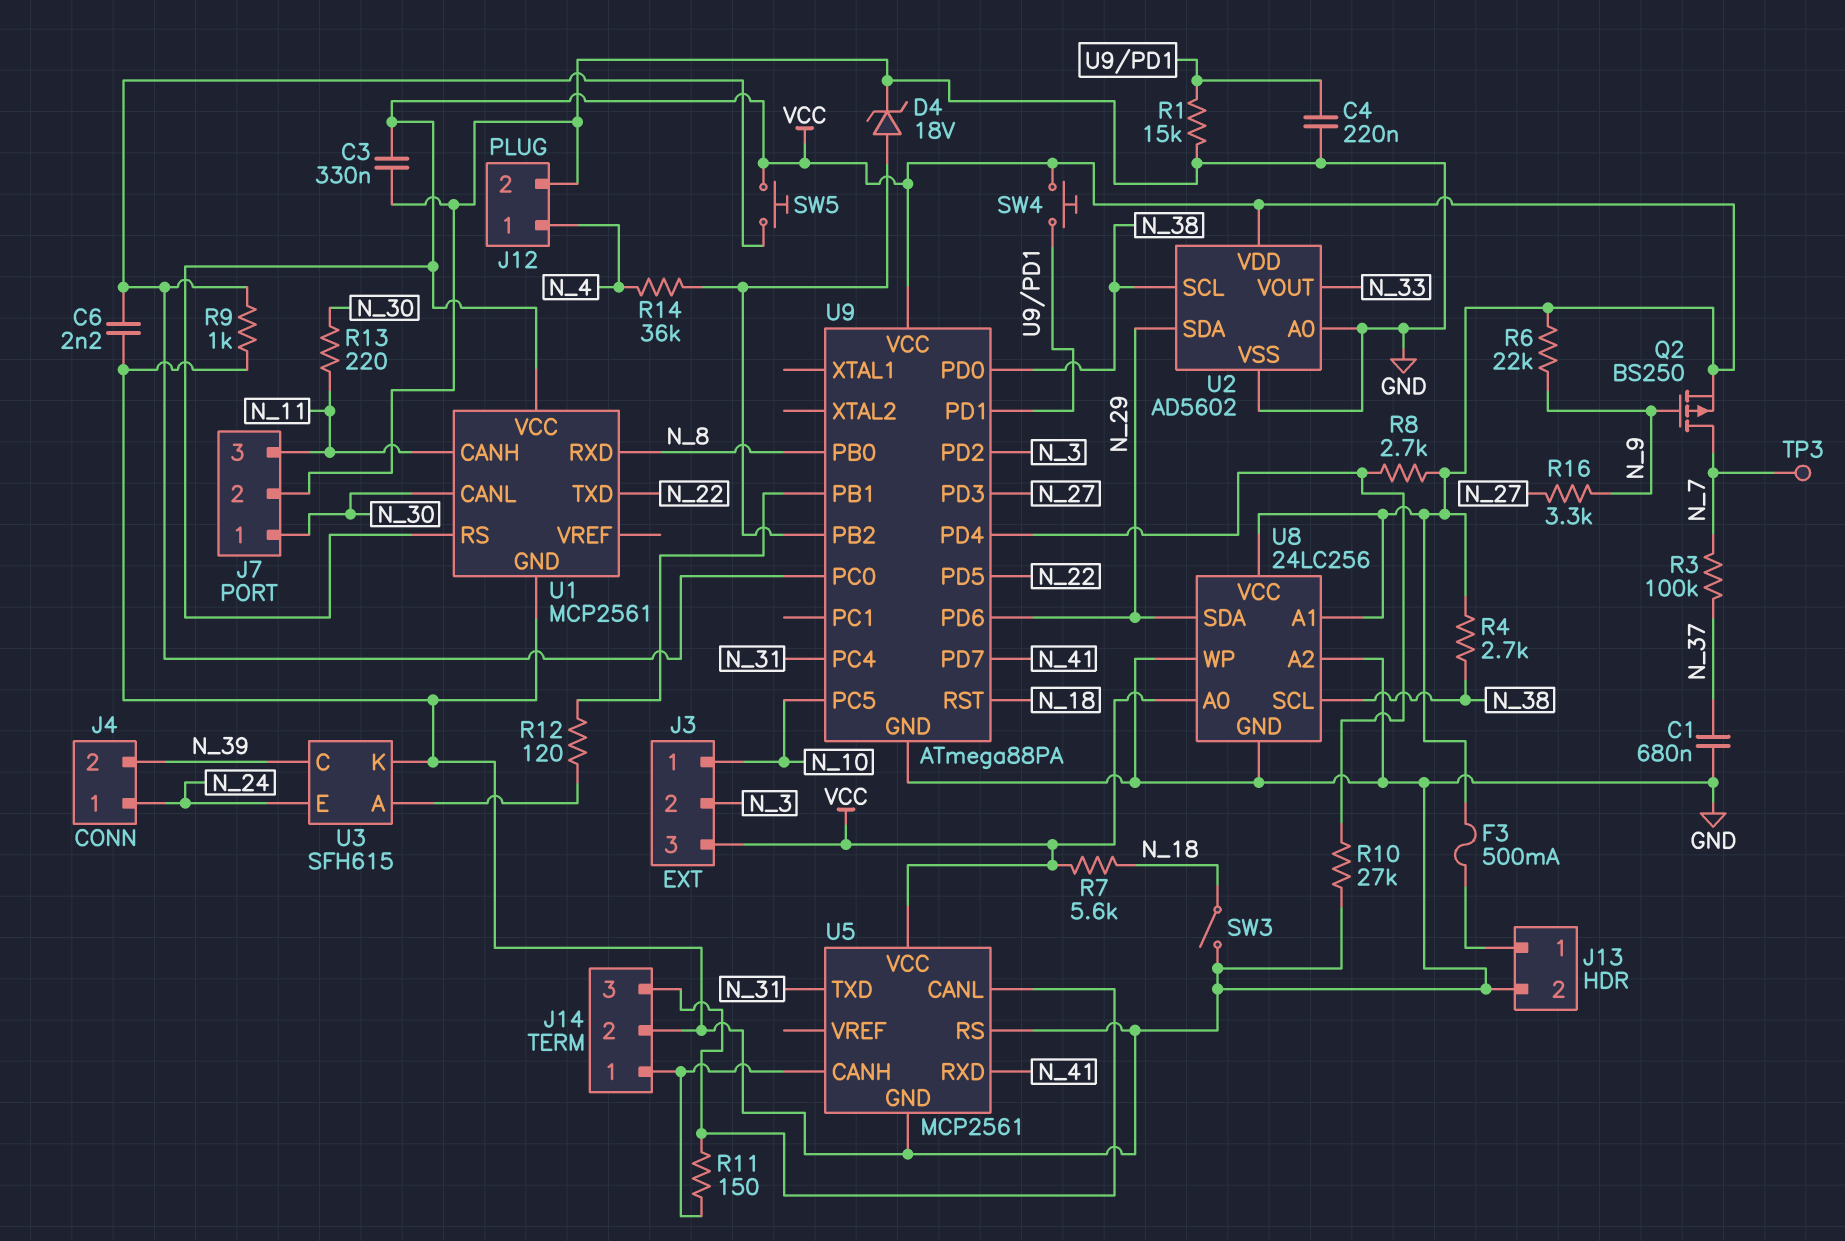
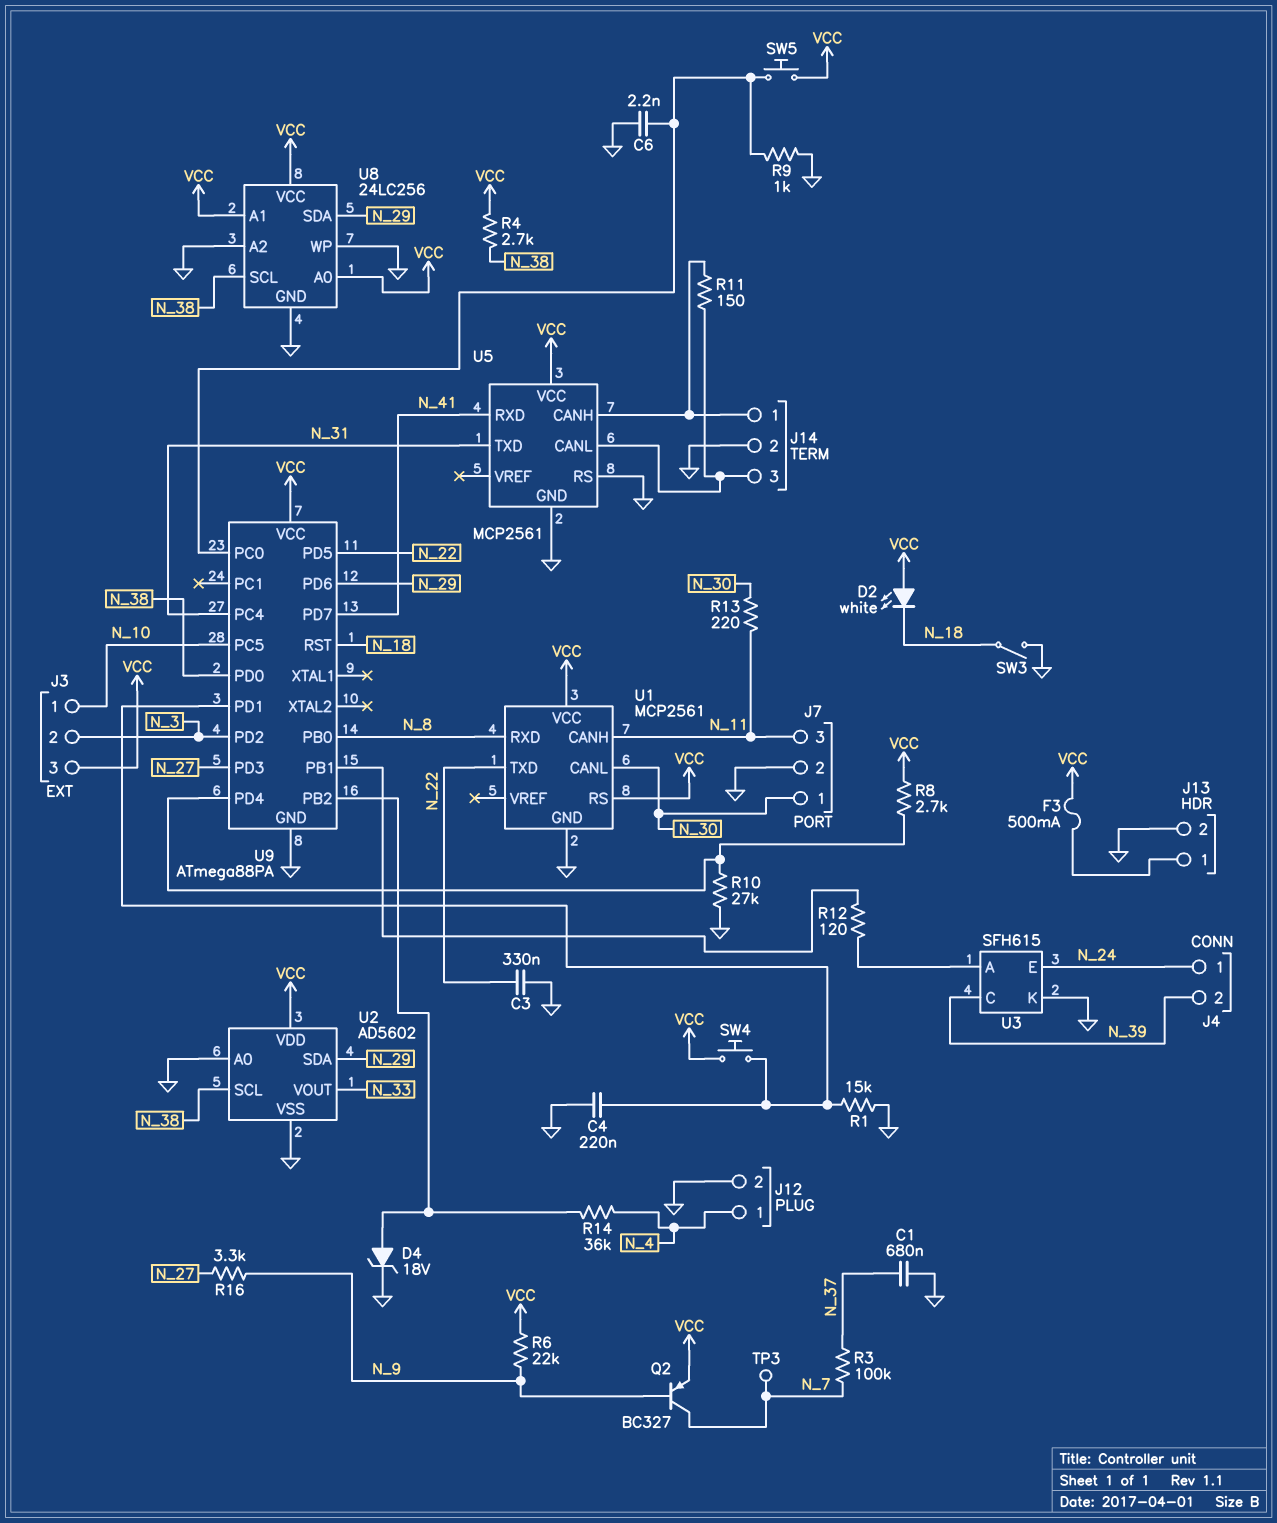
C3: 330nF (GND, VCC) -> 330nF (GND, N_22)
D2: none -> LED white (A VCC, K N_18)
Q2: PMOS BS250 (G N_9, D N_7, S VCC) -> PNP BC327 (B N_9, C N_7, E VCC)
R7: 5.6k (N_18, VCC) -> none

